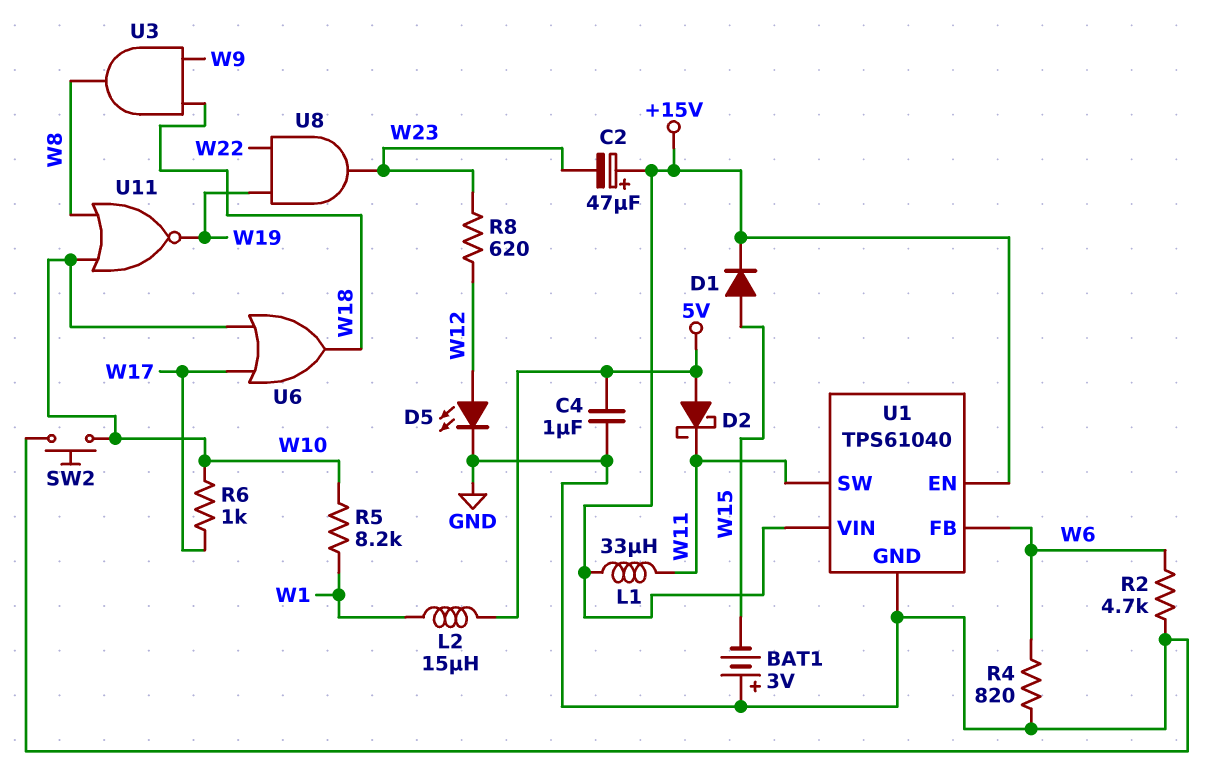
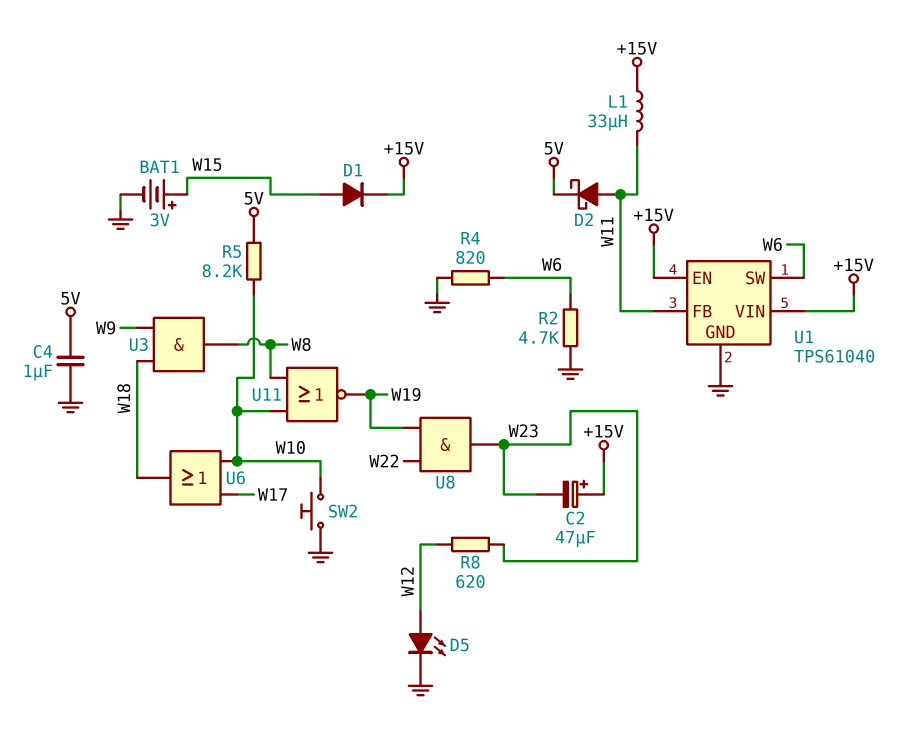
BAT1: 3V (plus GND, minus W15) -> 3V (plus W15, minus GND)
D2: schottky (A 5V, K W11) -> schottky (A W11, K 5V)
L2: 15uH (5V, W1) -> none
R5: 8.2k (W1, W10) -> 8.2k (5V, W10)
R6: 1k (W10, W17) -> none
U1 pin FB: W6 -> W11
U1 pin SW: W11 -> W6

